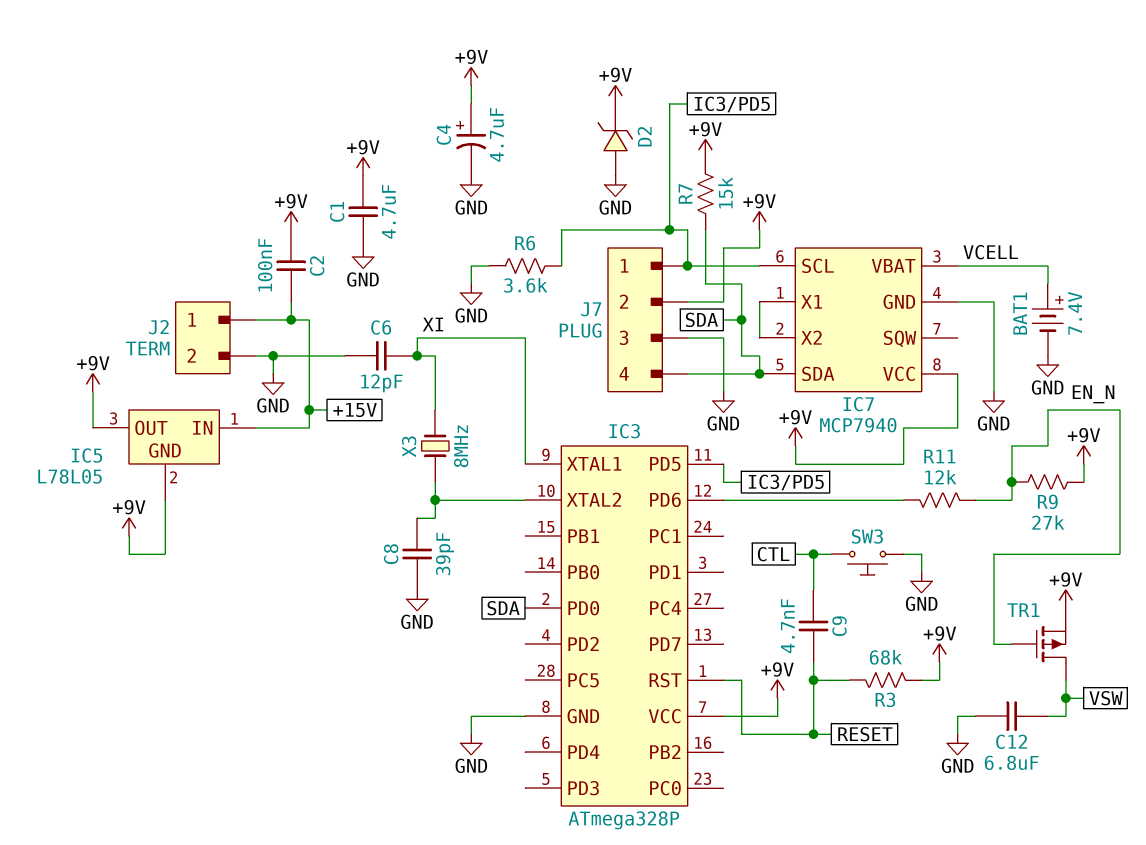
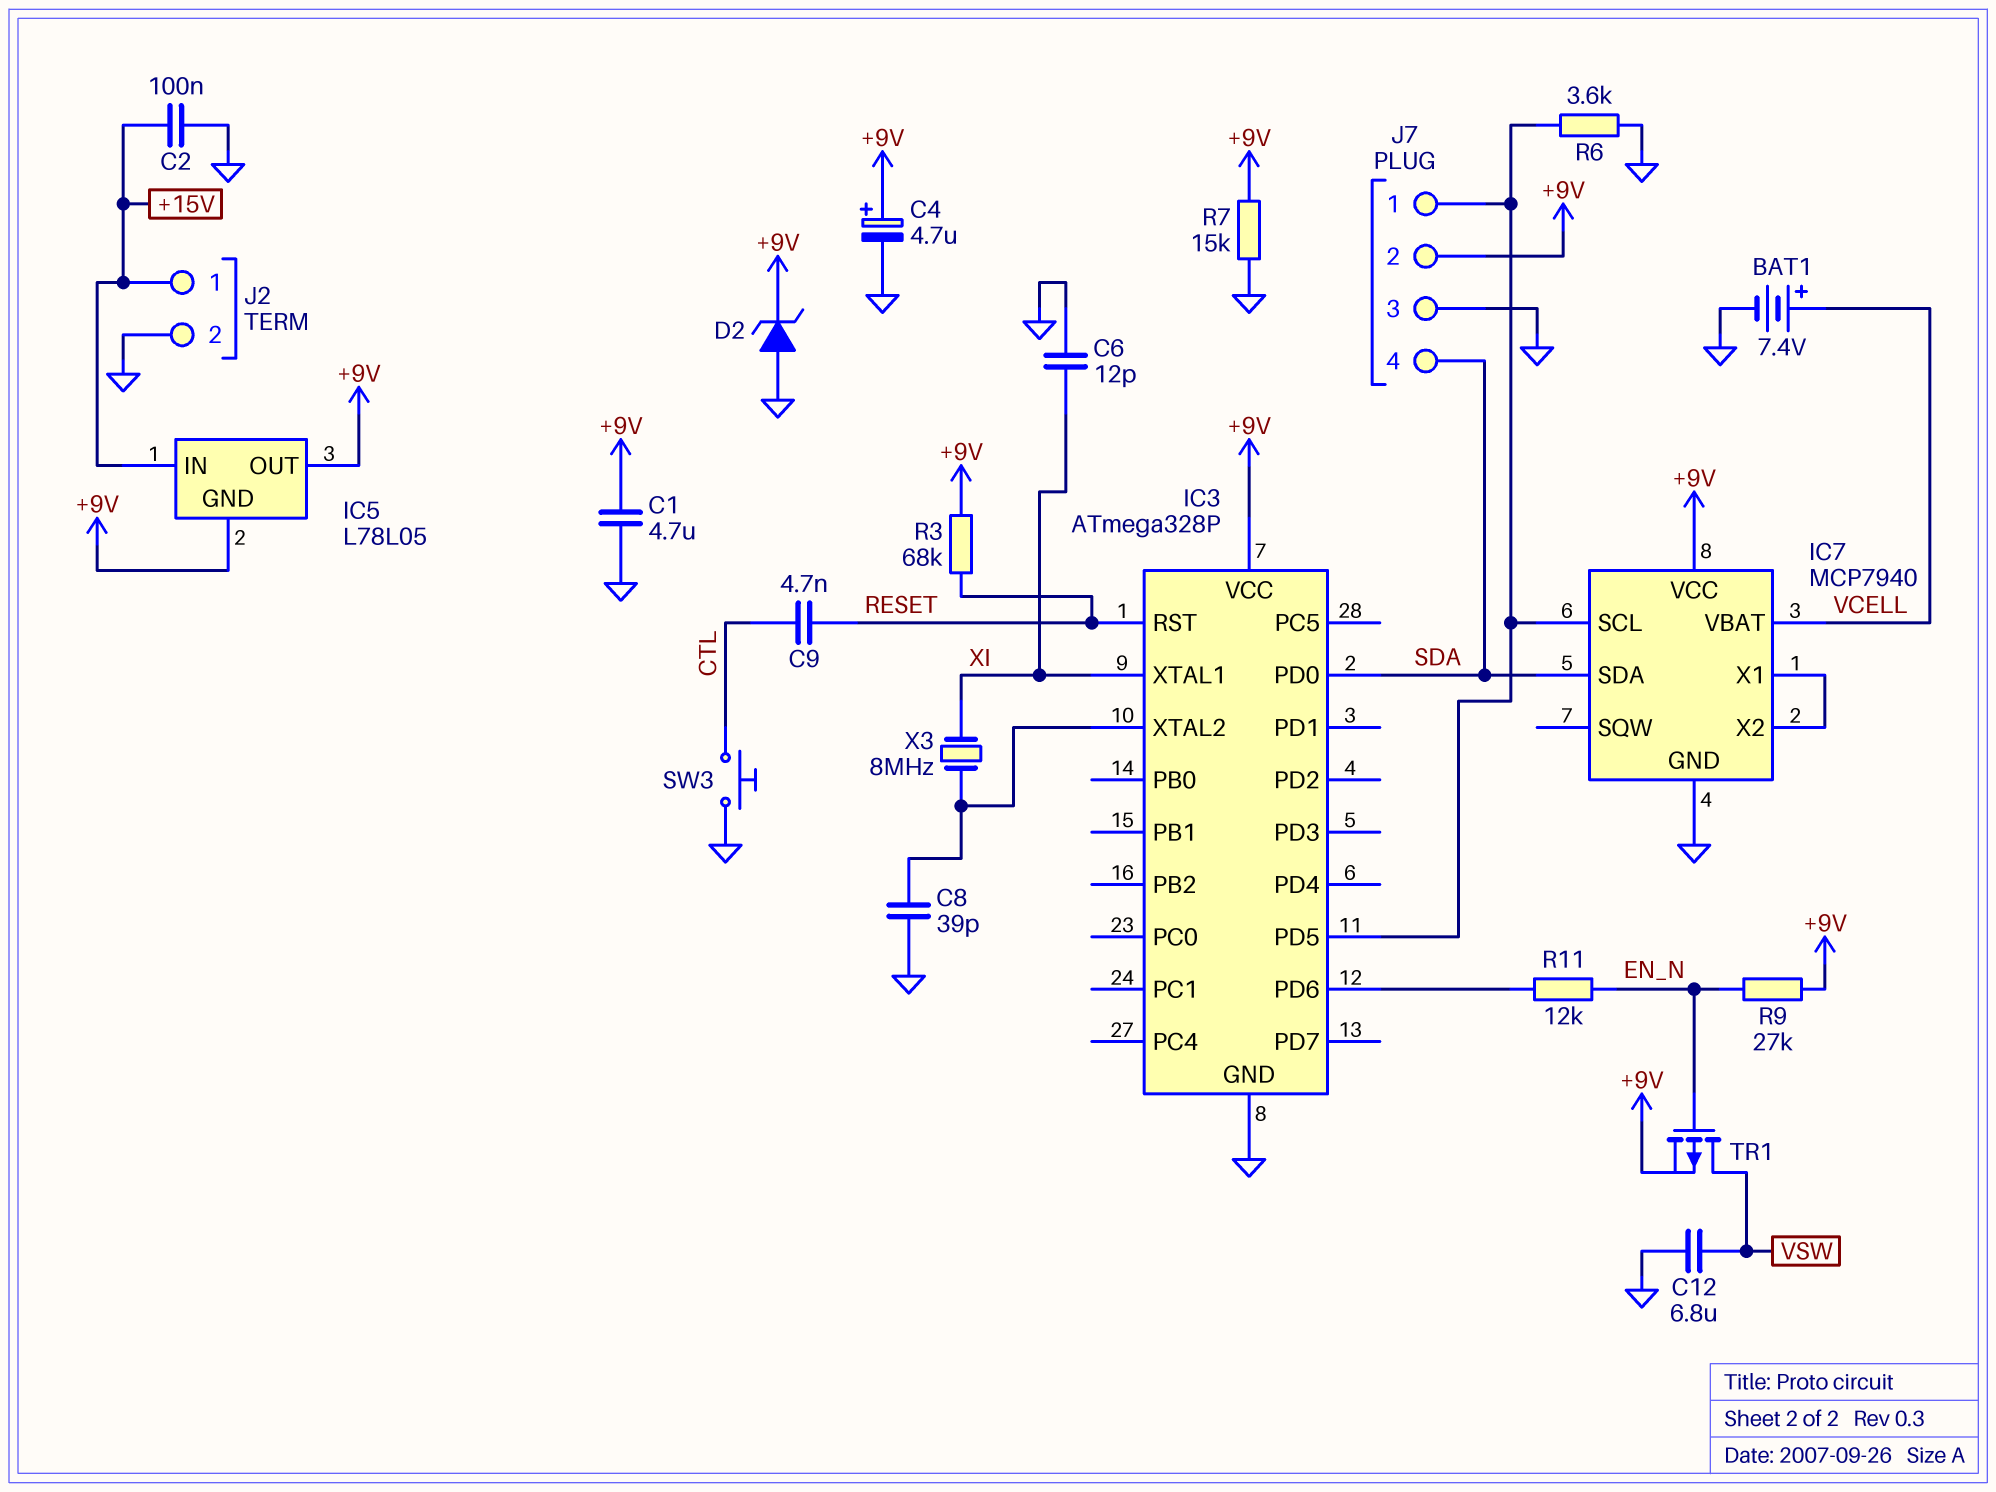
C2: 100nF (+9V, +15V) -> 100nF (+15V, GND)
R7: 15k (+9V, SDA) -> 15k (+9V, GND)

